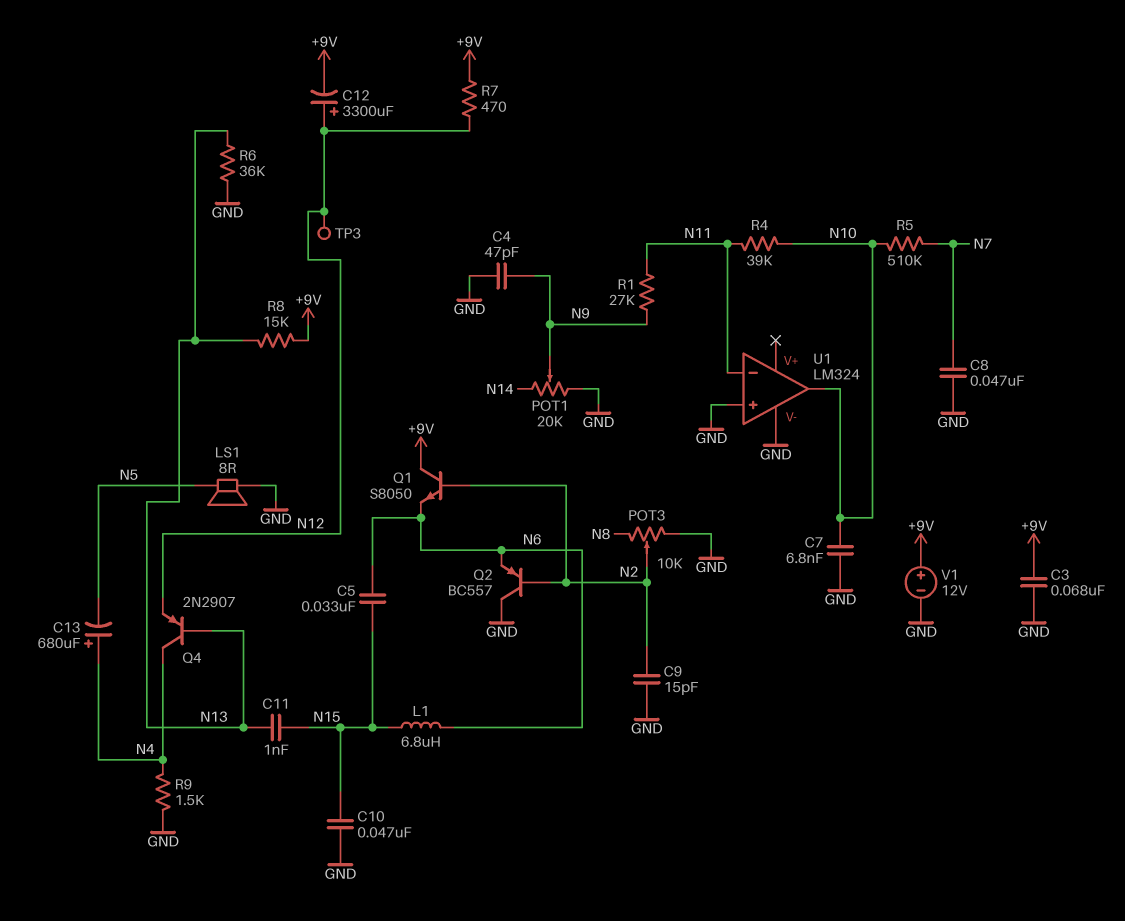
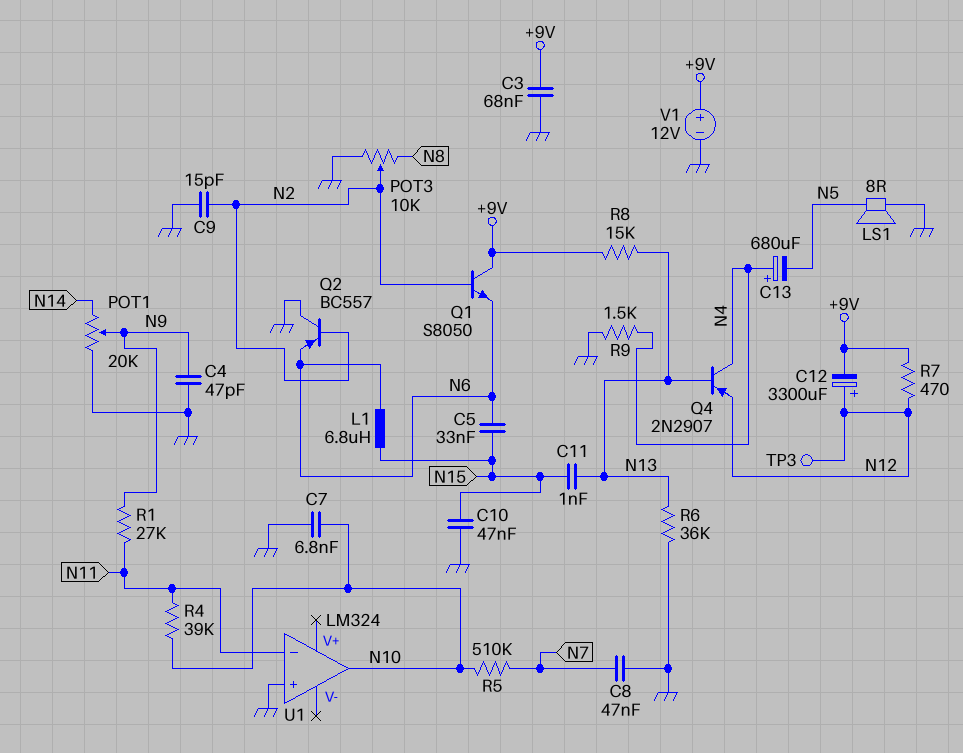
U1 pin V-: GND -> none

